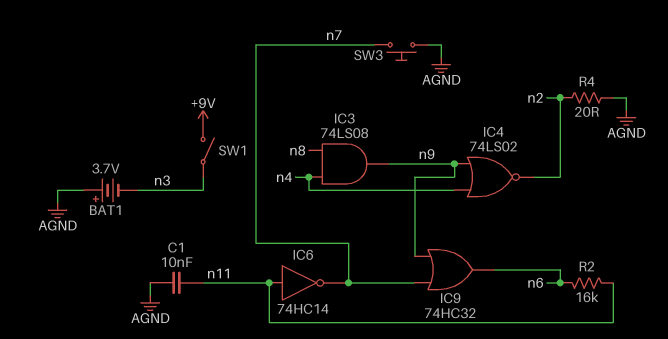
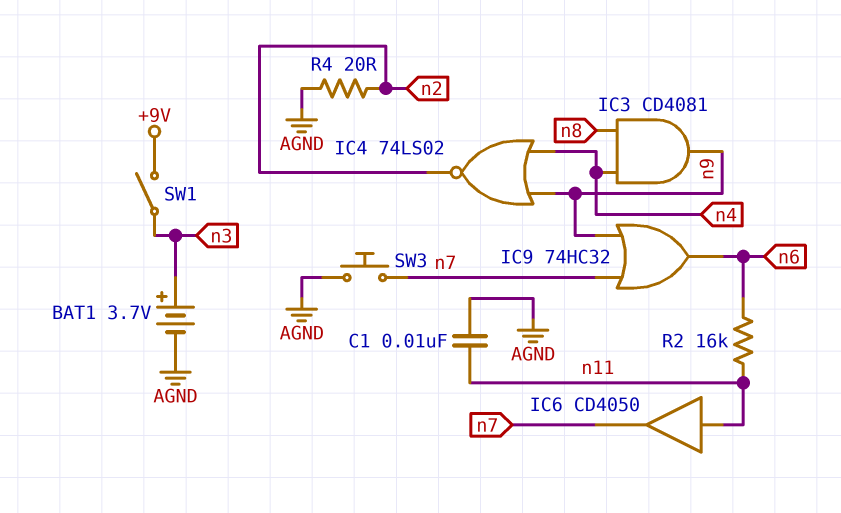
BAT1: 3.7V (plus AGND, minus n3) -> 3.7V (plus n3, minus AGND)
IC3: AND 74LS08 (in n4, in n8, out n9) -> AND CD4081 (in n4, in n8, out n9)
IC6: NOT 74HC14 (in n11, out n7) -> buffer CD4050 (in n11, out n7)

